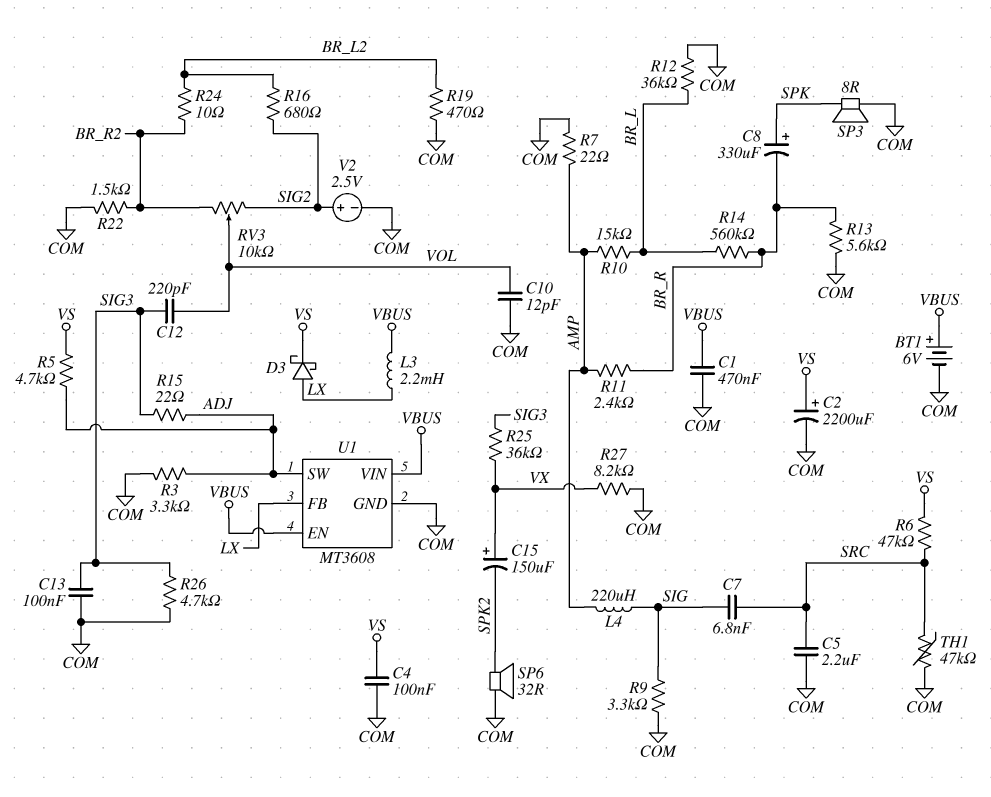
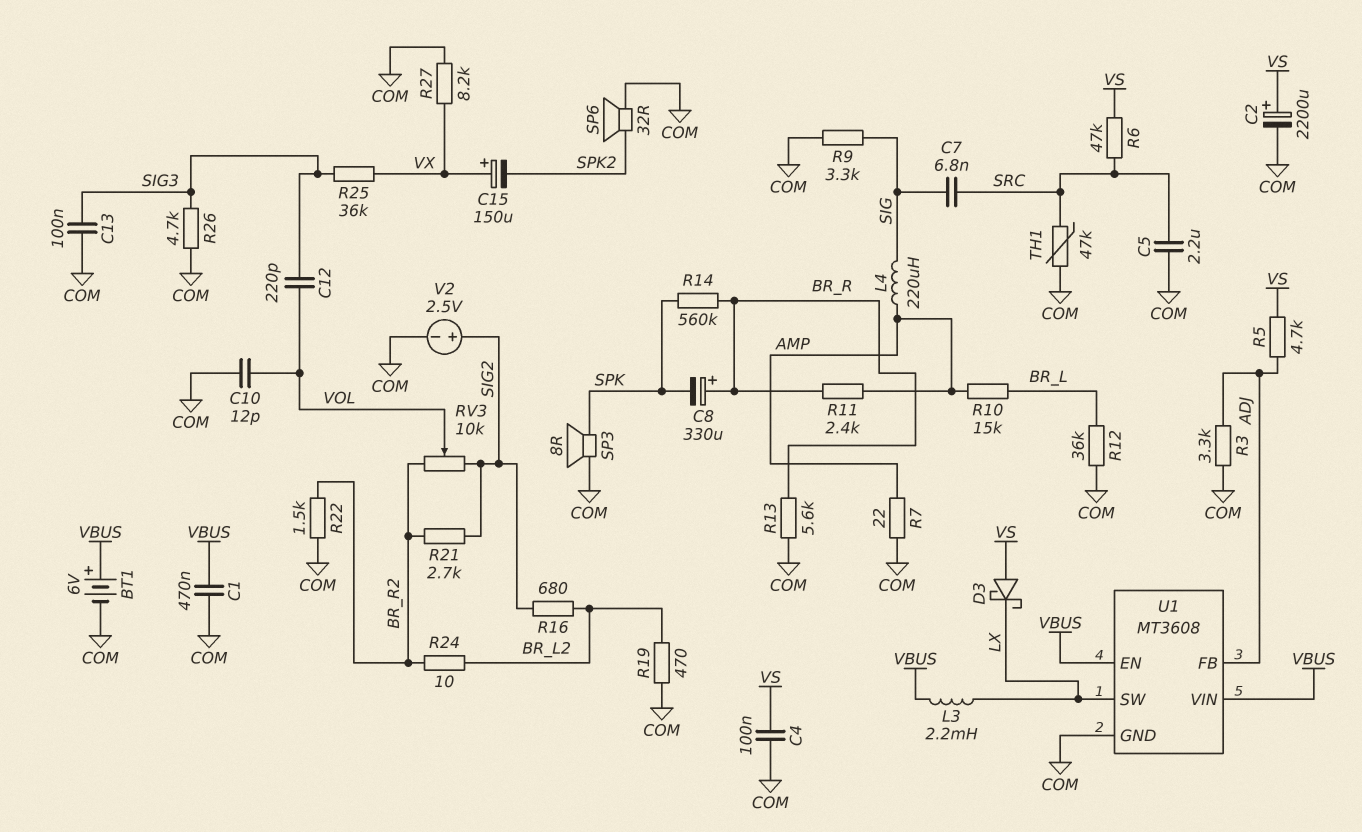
C8: 330uF (plus SPK, minus BR_R) -> 330uF (plus BR_R, minus SPK)
D3: schottky (A LX, K VS) -> schottky (A VS, K LX)
R14: 560k (BR_L, BR_R) -> 560k (BR_R, SPK)
R15: 22 (ADJ, SIG3) -> none
R21: none -> 2.7k (BR_R2, SIG2)
U1 pin FB: LX -> ADJ
U1 pin SW: ADJ -> LX

